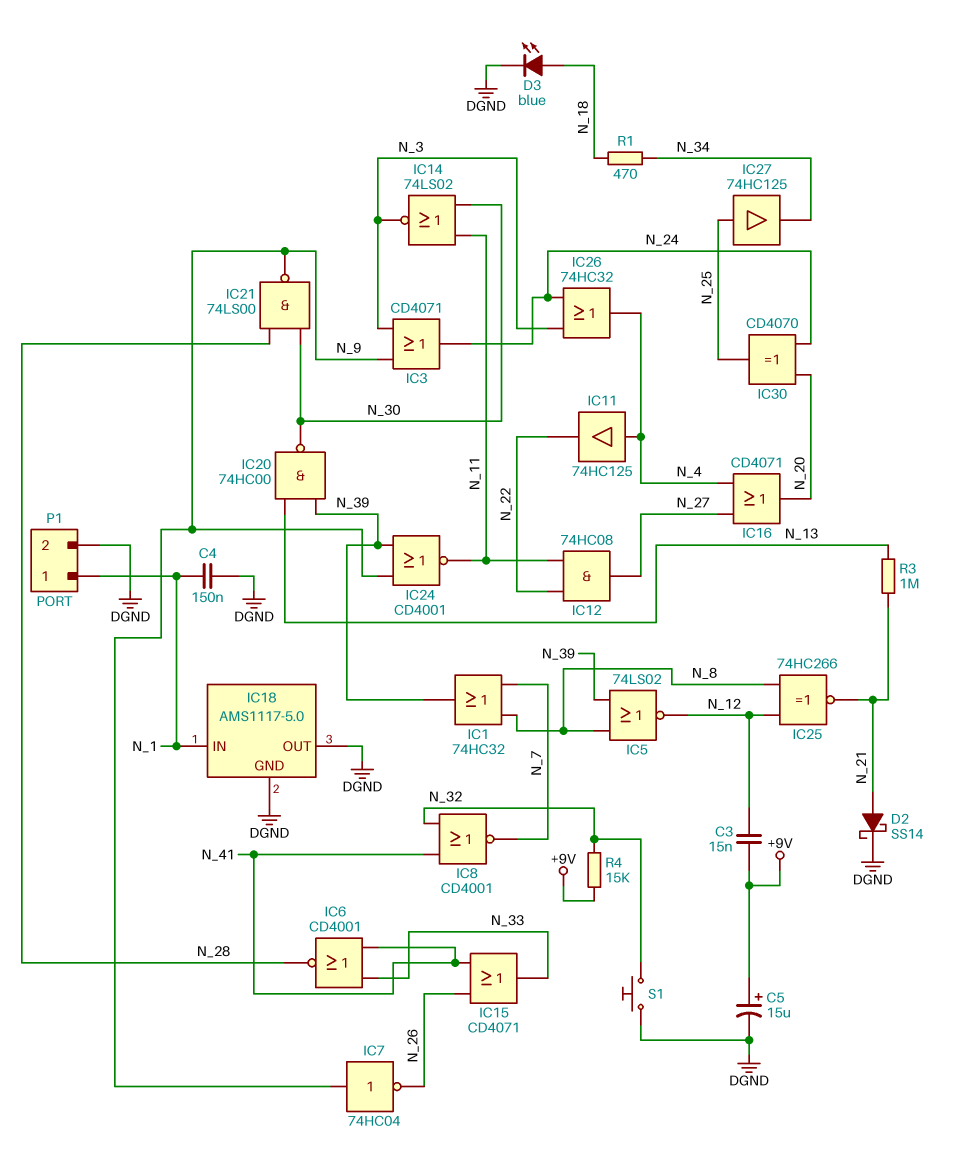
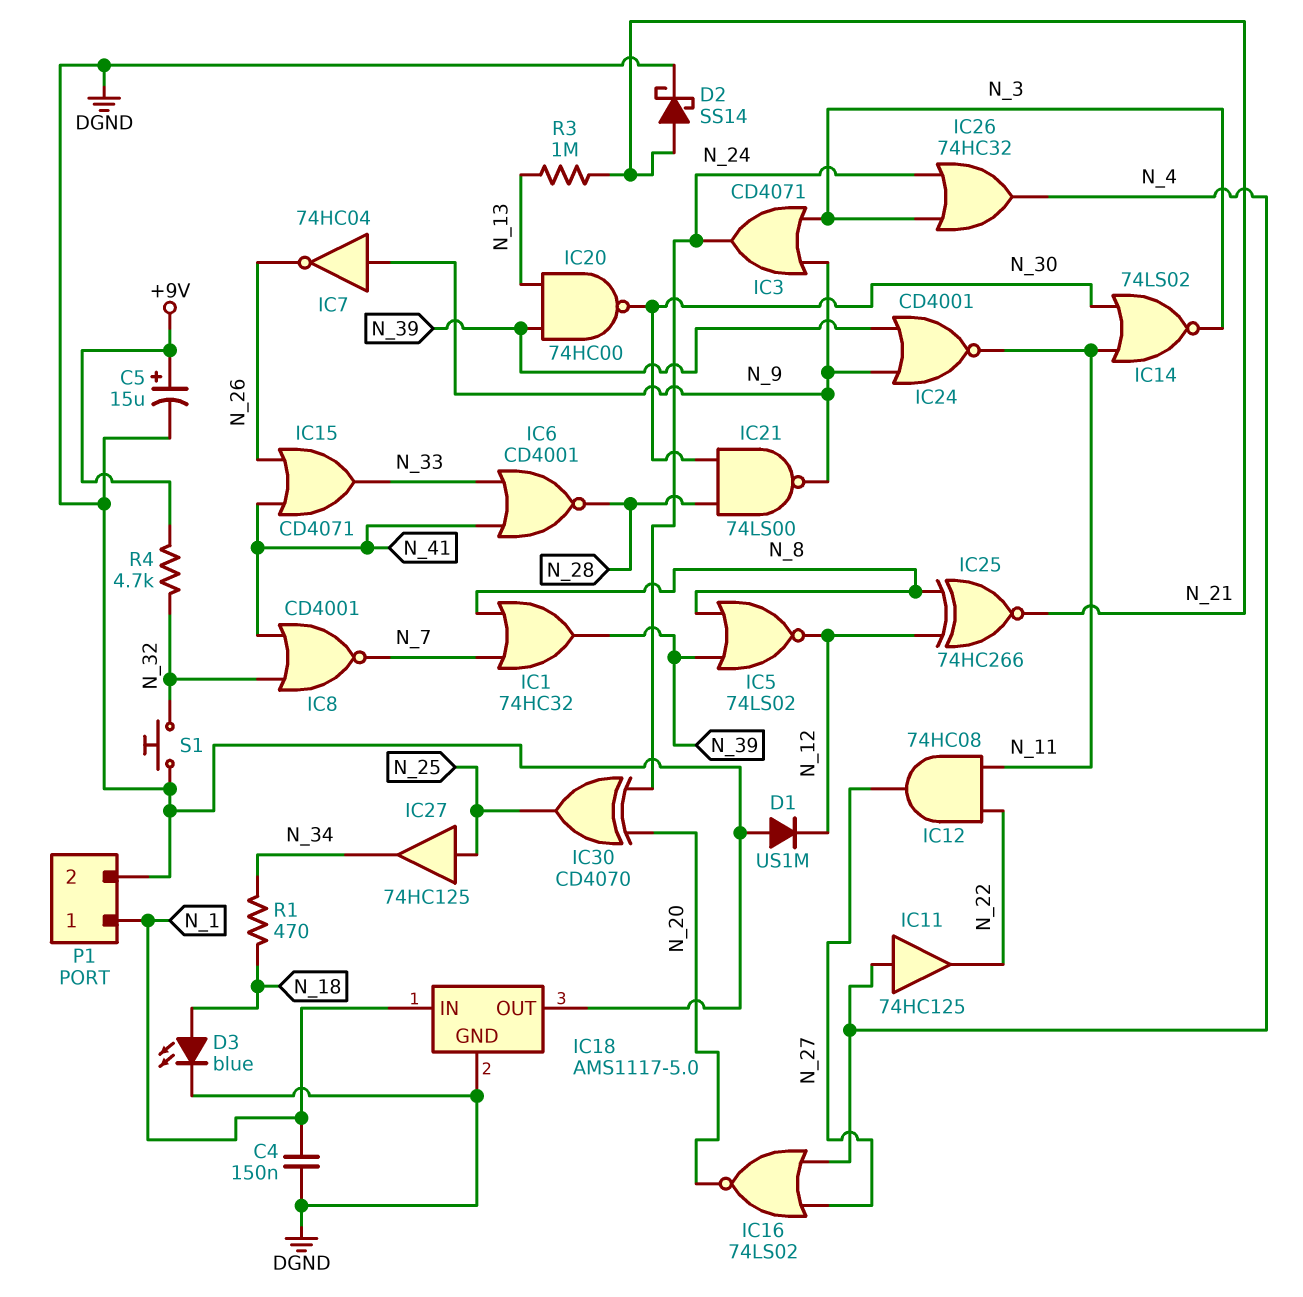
C3: 15nF (+9V, N_12) -> none
D1: none -> diode US1M (A DGND, K N_12)
IC16: OR CD4071 (in N_4, in N_27, out N_20) -> NOR 74LS02 (in N_4, in N_27, out N_20)
R4: 15k (+9V, N_32) -> 4.7k (+9V, N_32)

